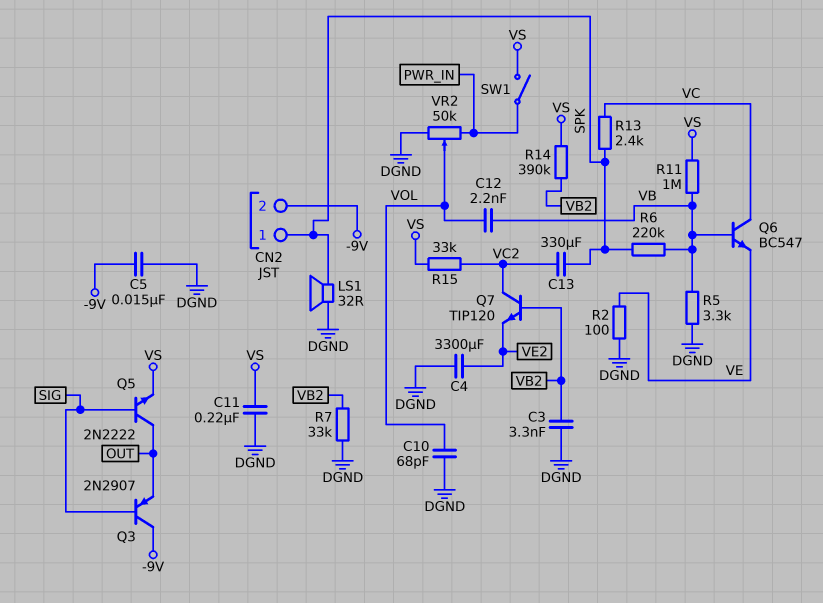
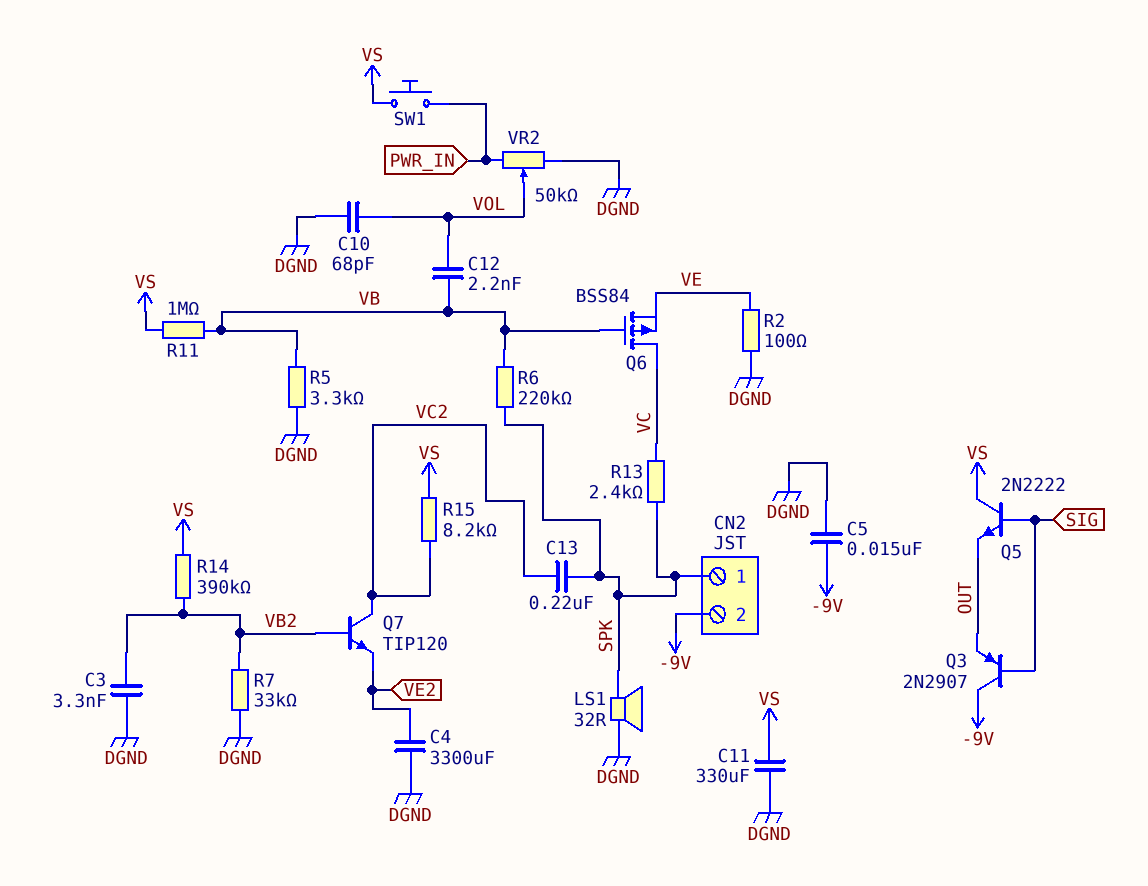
C11: 220nF (DGND, VS) -> 330uF (DGND, VS)
C13: 330uF (SPK, VC2) -> 220nF (SPK, VC2)
Q5: NPN 2N2222 (B SIG, C OUT, E VS) -> NPN 2N2222 (B SIG, C VS, E OUT)
Q6: NPN BC547 (B VB, C VC, E VE) -> PMOS BSS84 (G VB, D VC, S VE)
R15: 33k (VC2, VS) -> 8.2k (VC2, VS)
SW1: switch (PWR_IN, VS) -> button (PWR_IN, VS)

